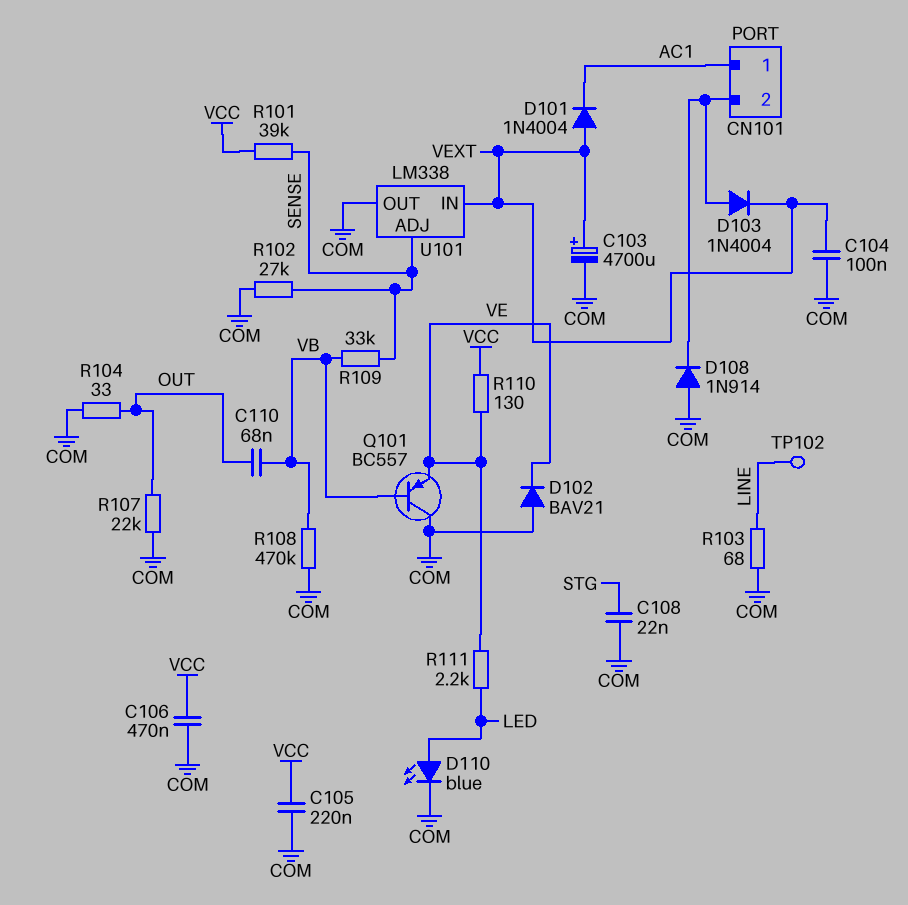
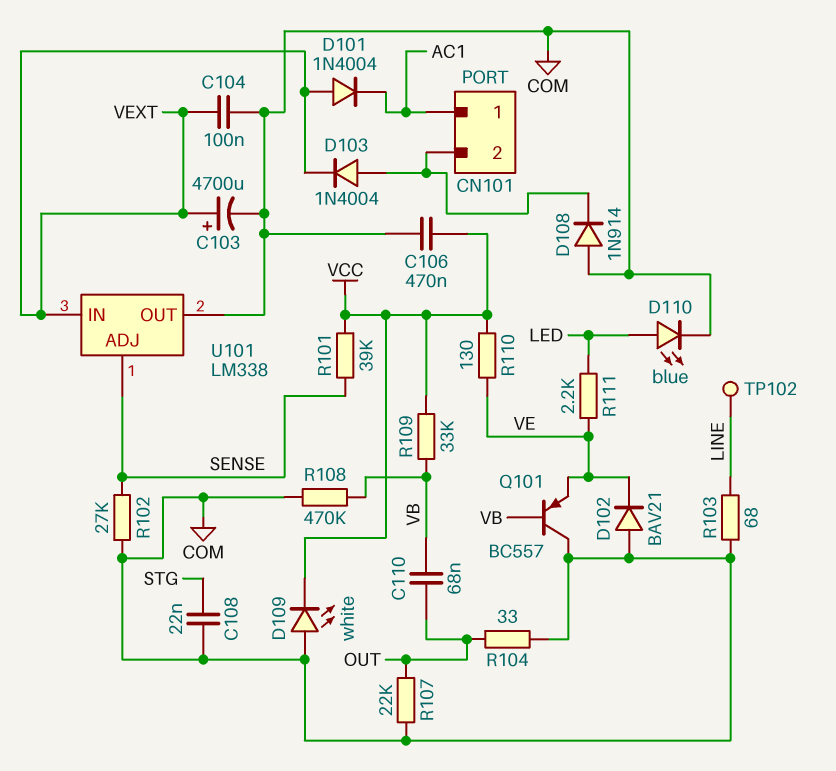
C105: 220nF (COM, VCC) -> none
D109: none -> LED white (A COM, K VCC)
R109: 33k (SENSE, VB) -> 33k (VB, VCC)

